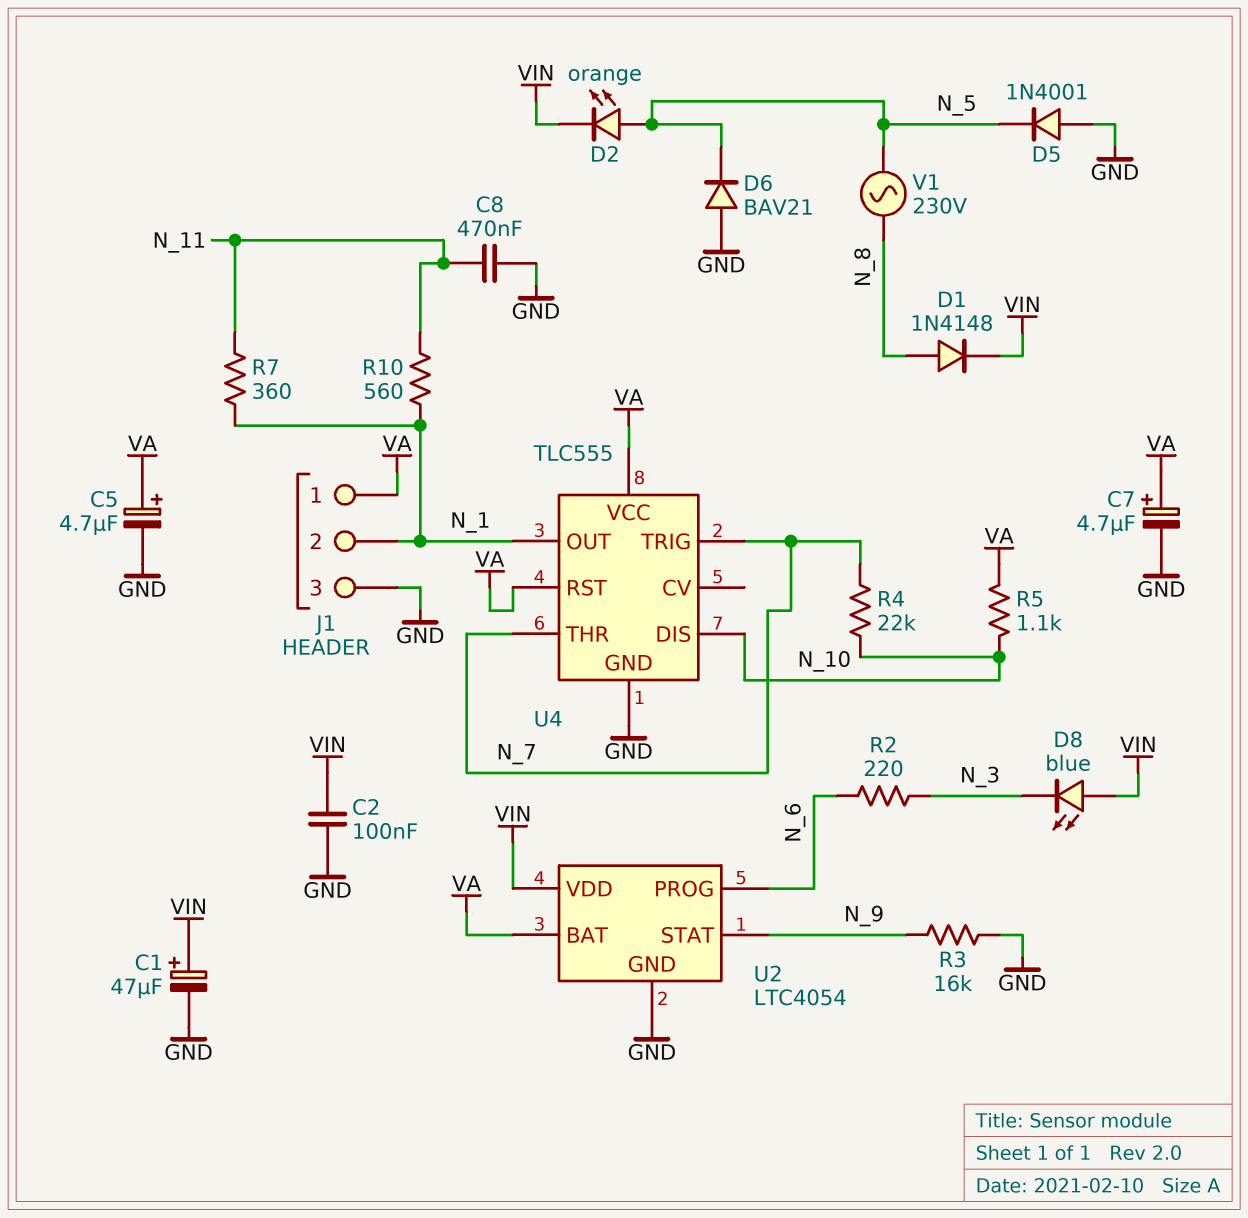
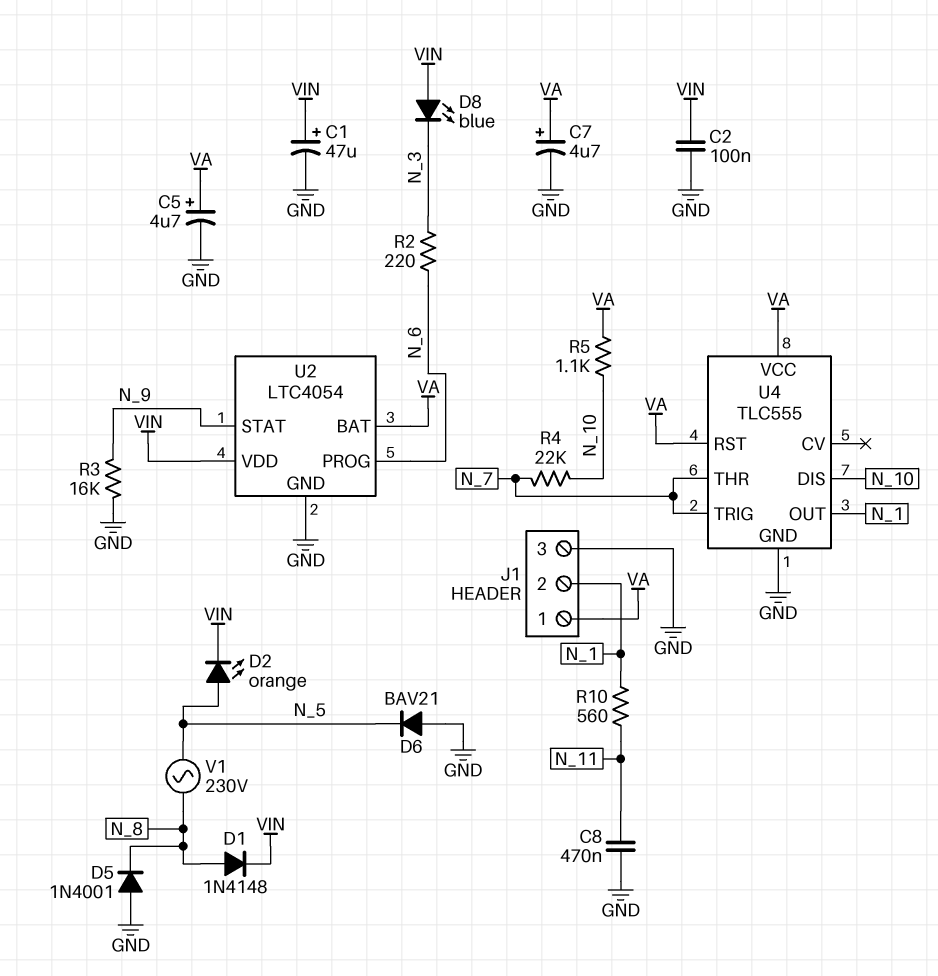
D5: diode 1N4001 (A GND, K N_5) -> diode 1N4001 (A GND, K N_8)
R7: 360 (N_1, N_11) -> none

